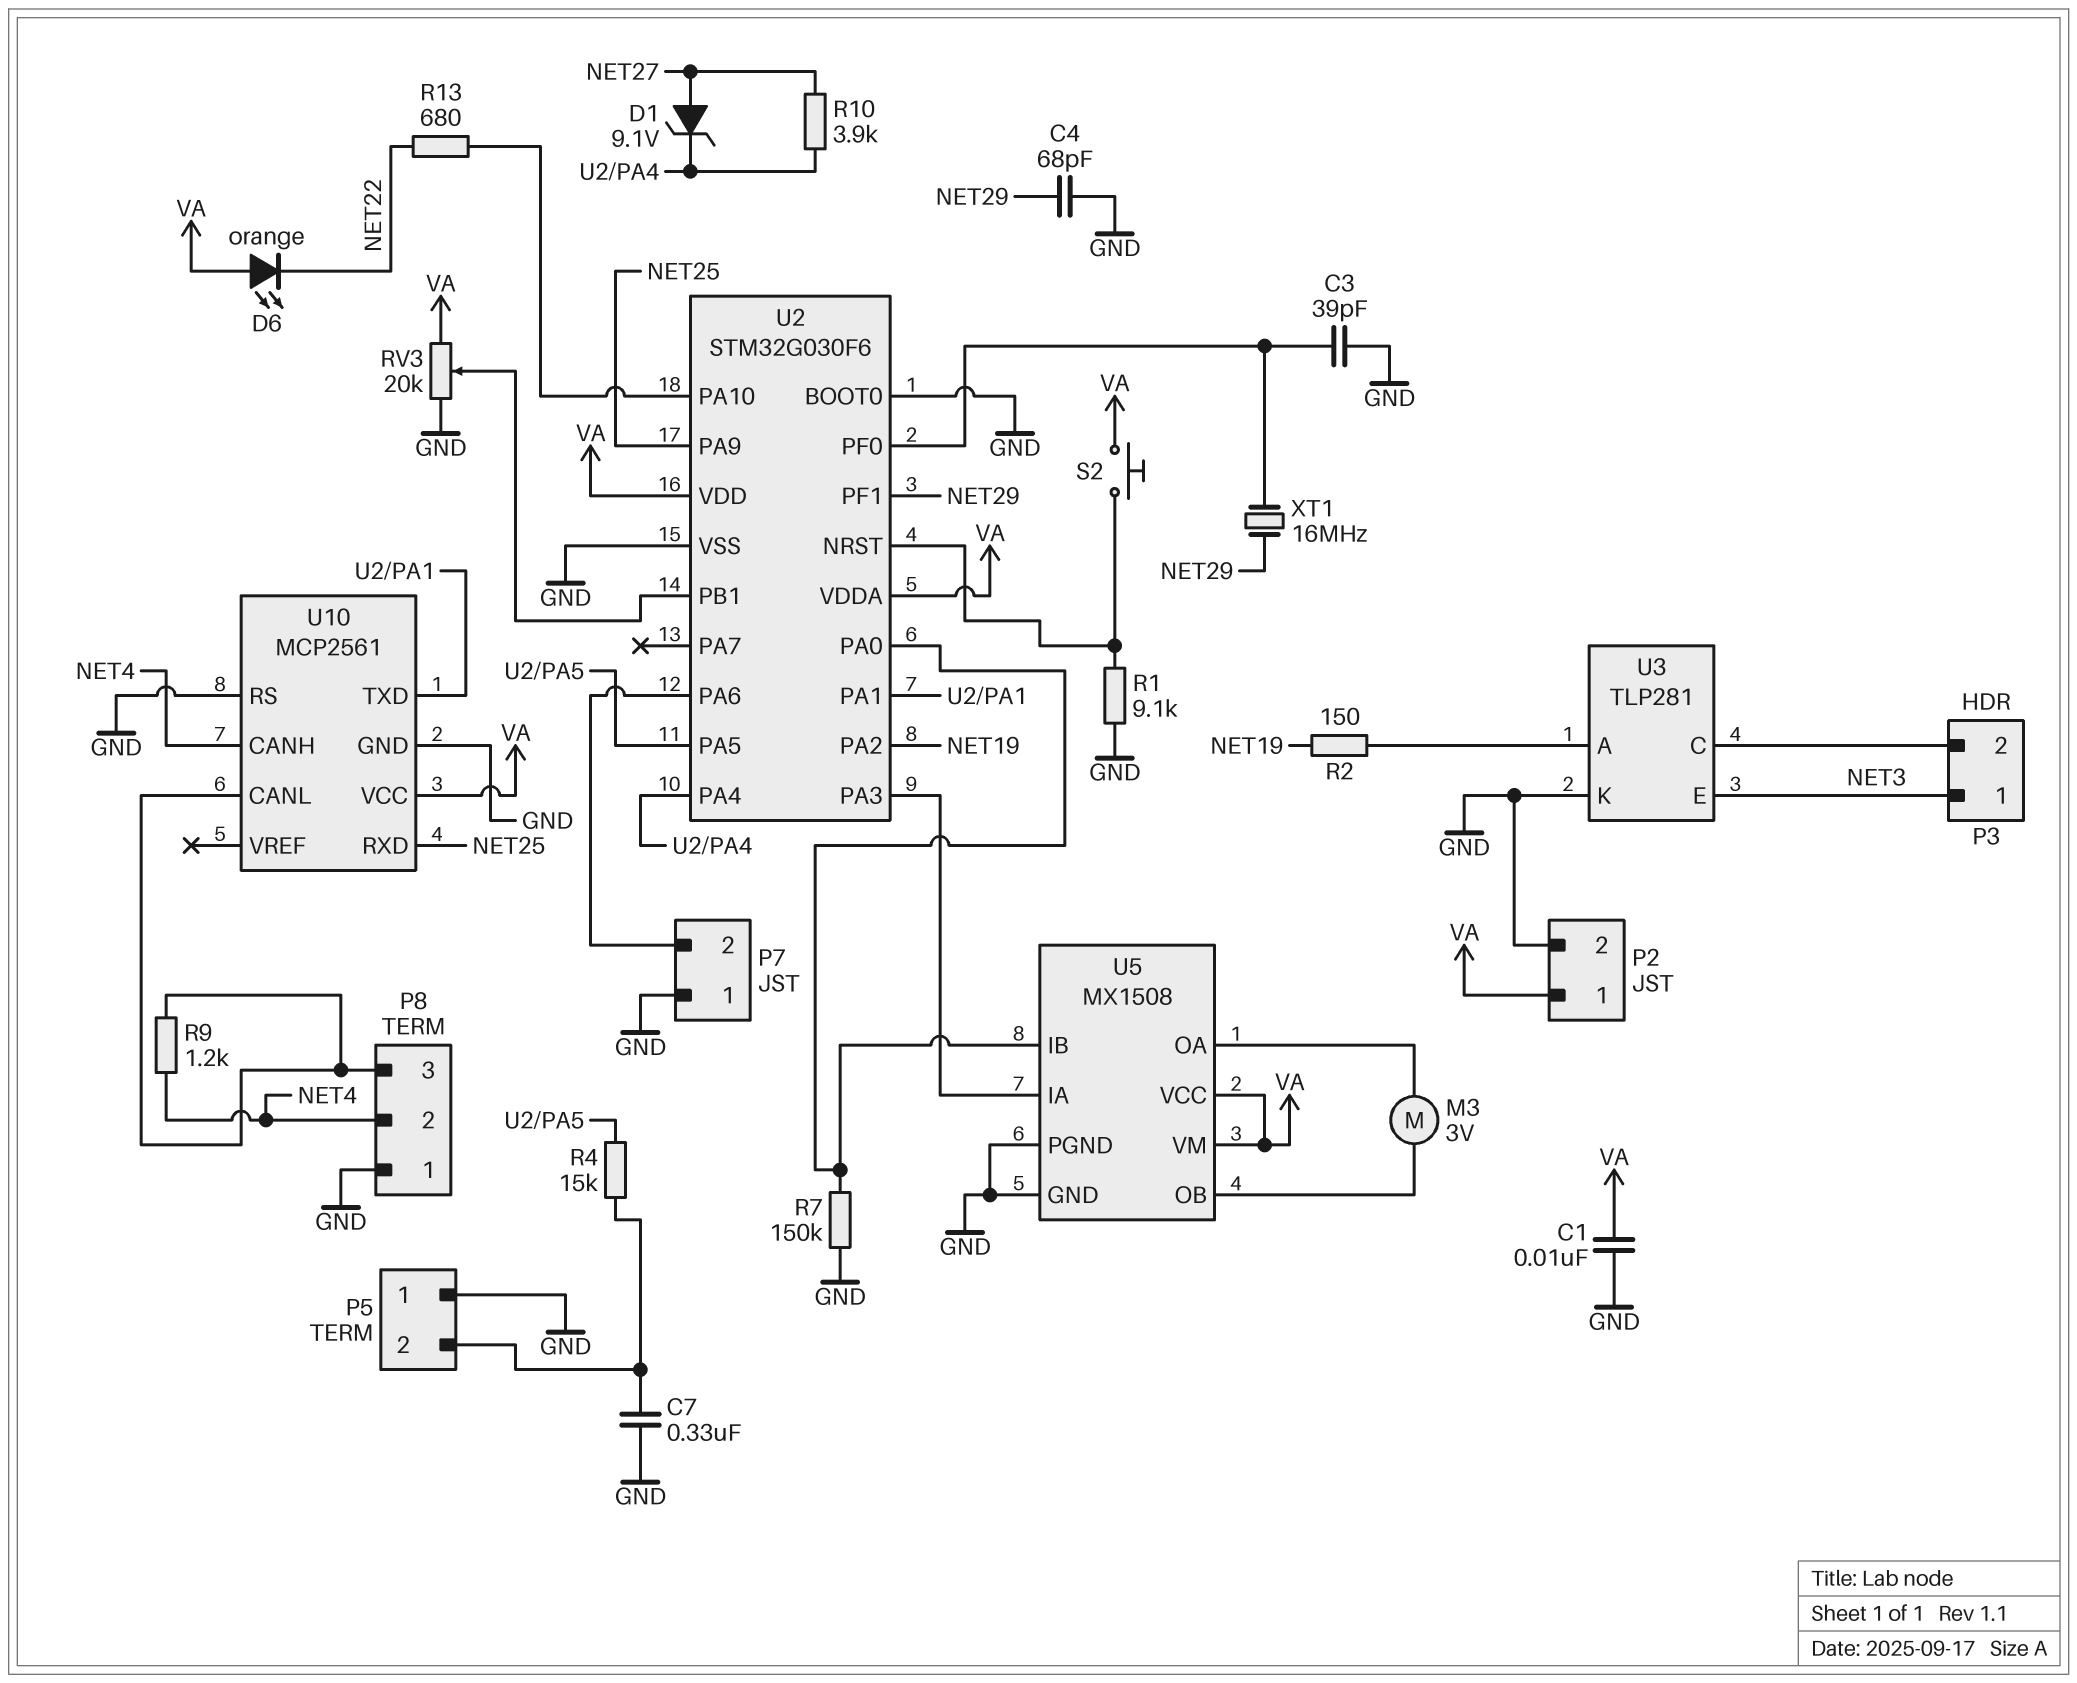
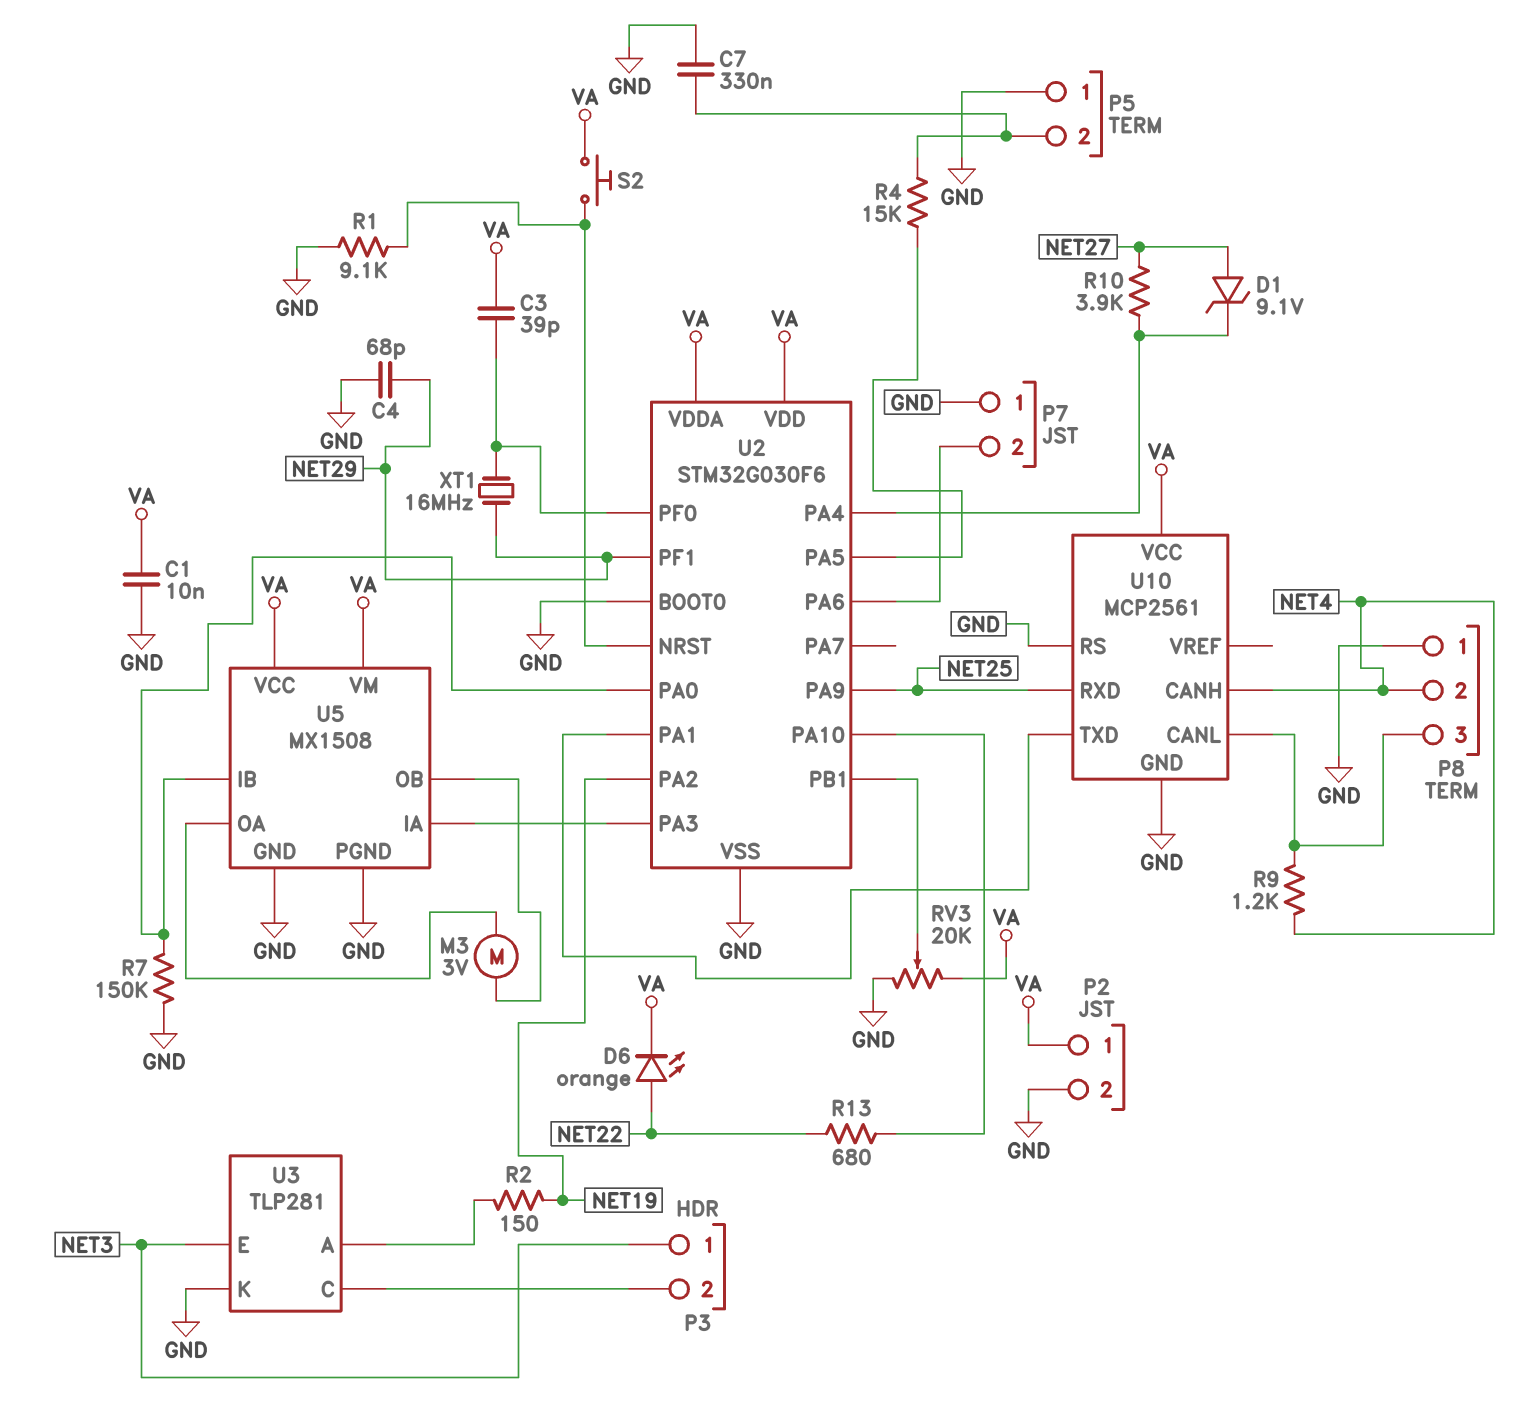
C3: 39pF (GND, U2/PF0) -> 39pF (U2/PF0, VA)
D6: LED orange (A VA, K NET22) -> LED orange (A NET22, K VA)

